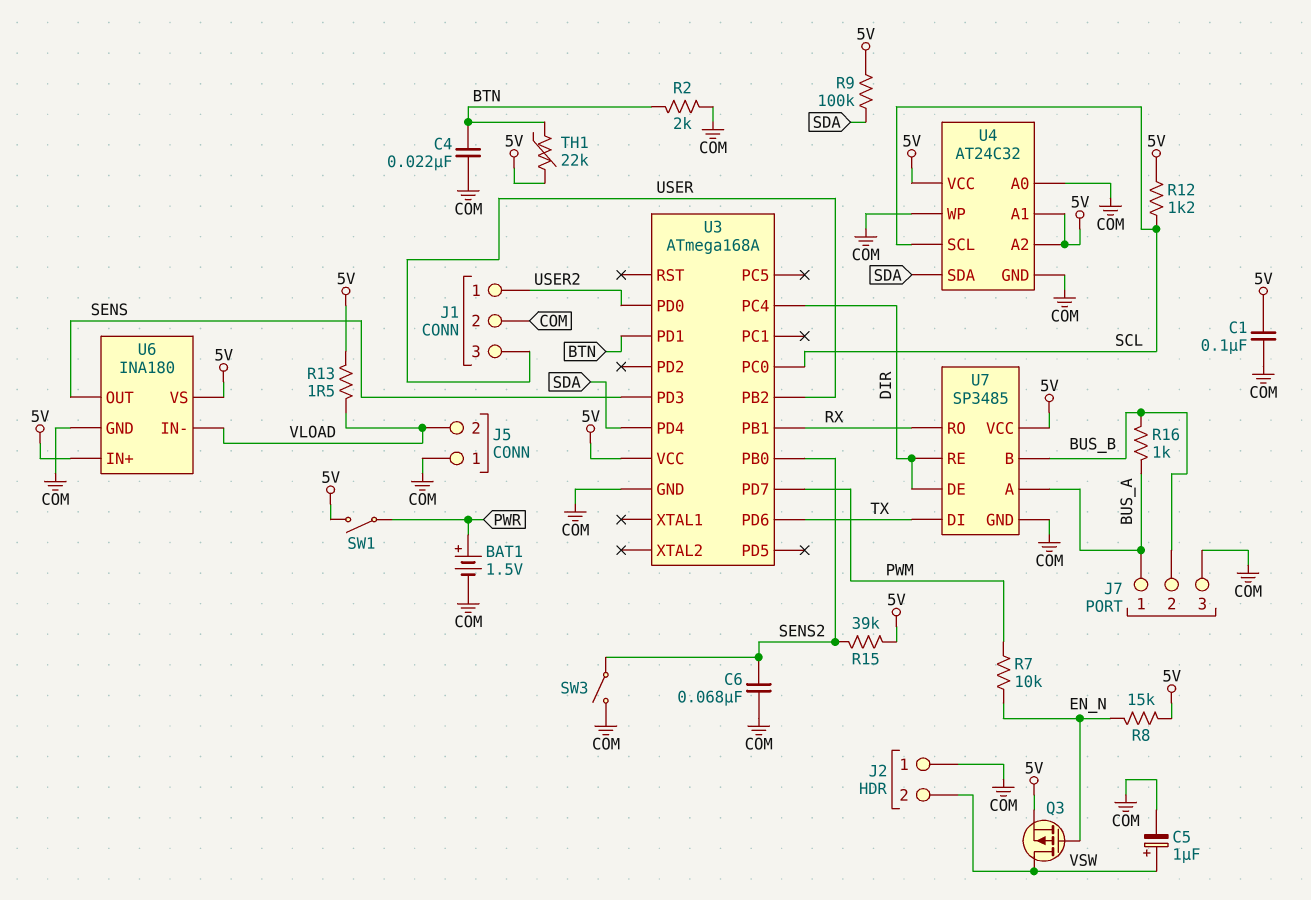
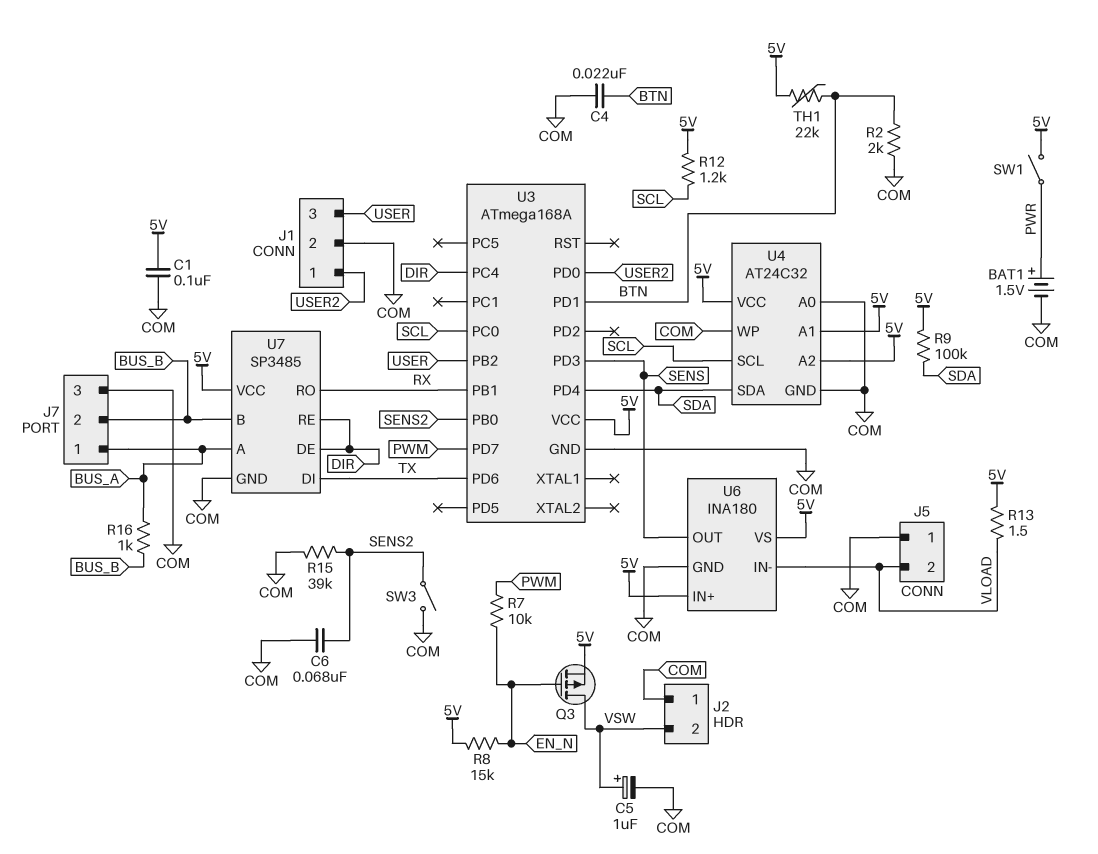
R15: 39k (5V, SENS2) -> 39k (COM, SENS2)

